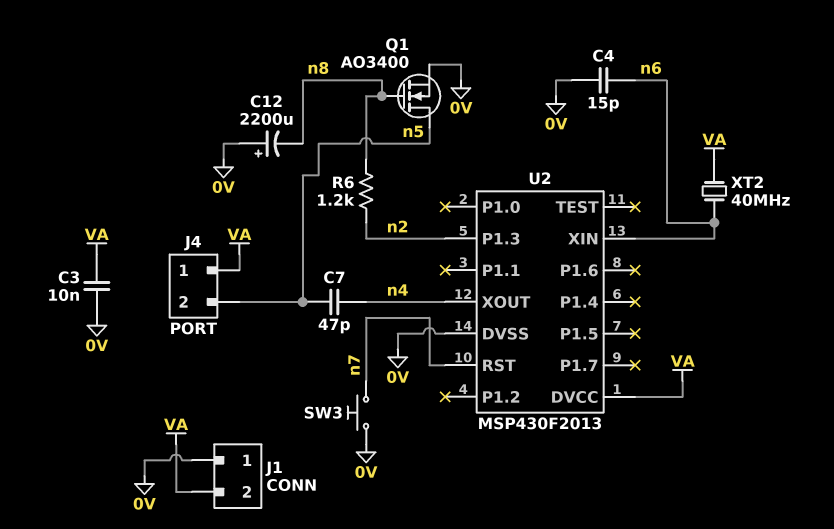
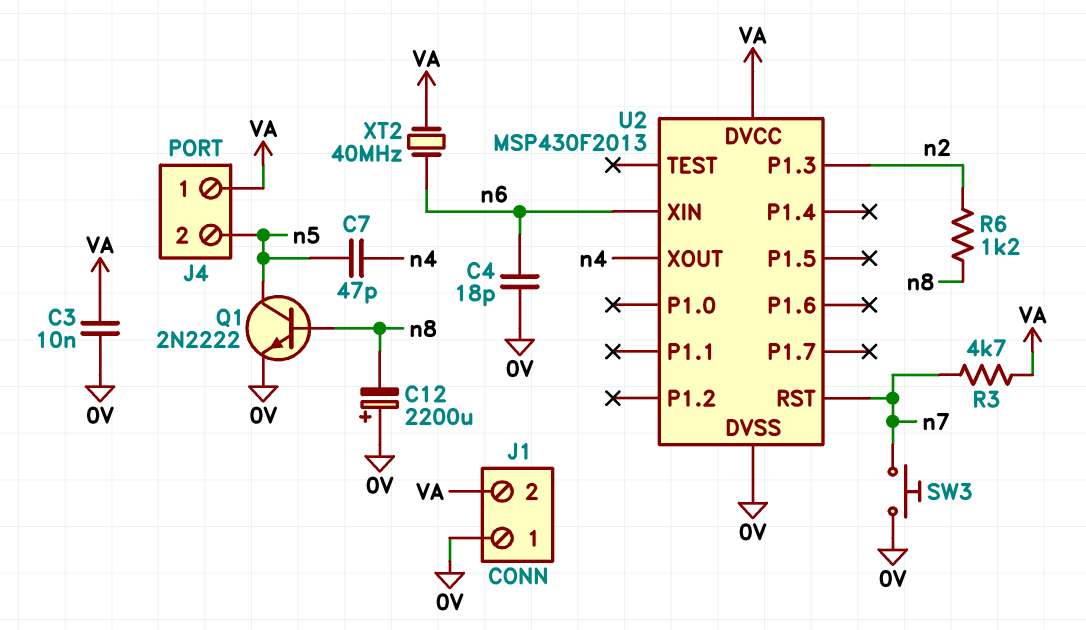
C4: 15pF (0V, n6) -> 18pF (0V, n6)
Q1: NMOS AO3400 (G n8, D n5, S 0V) -> NPN 2N2222 (B n8, C n5, E 0V)
R3: none -> 4.7k (VA, n7)

